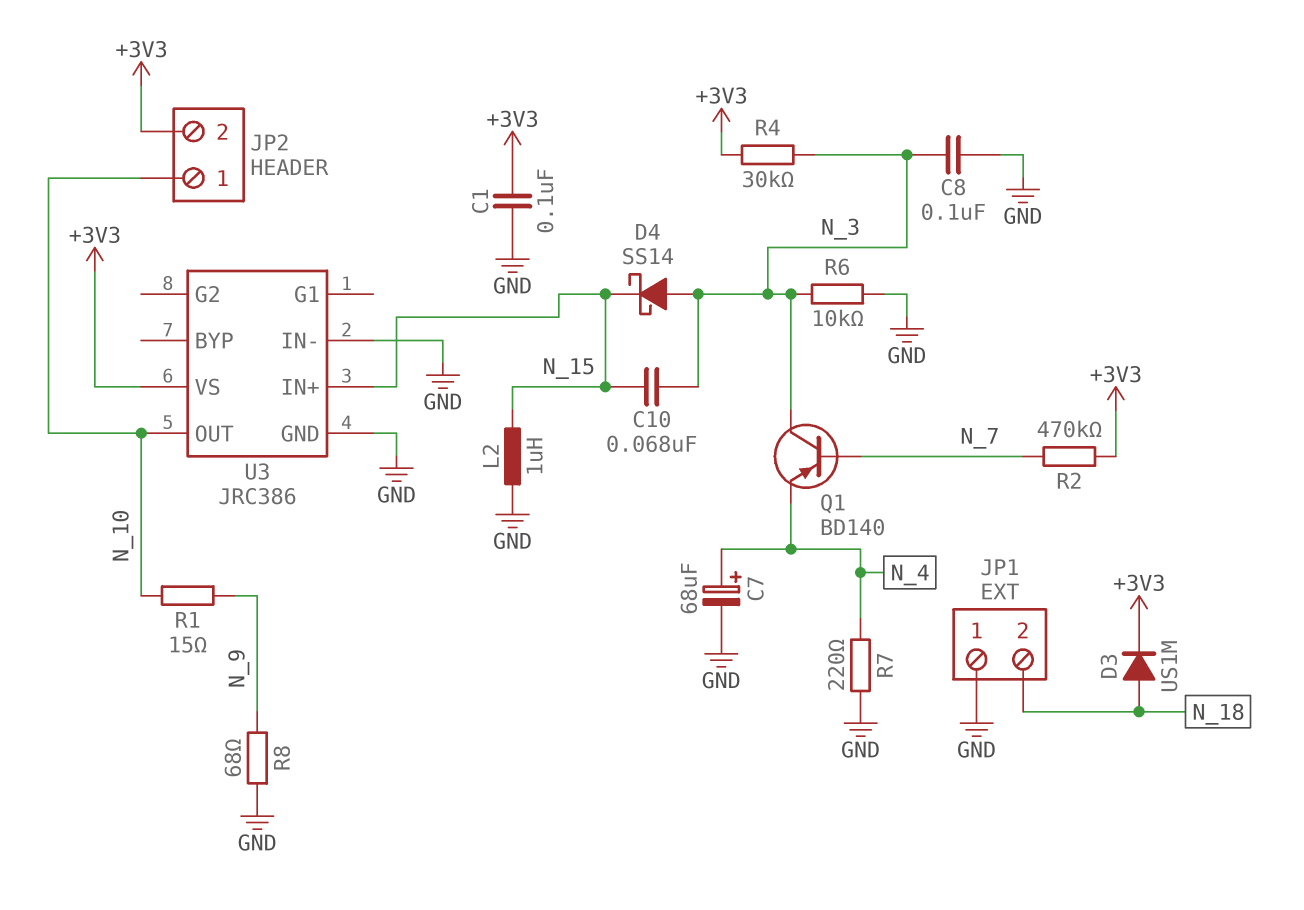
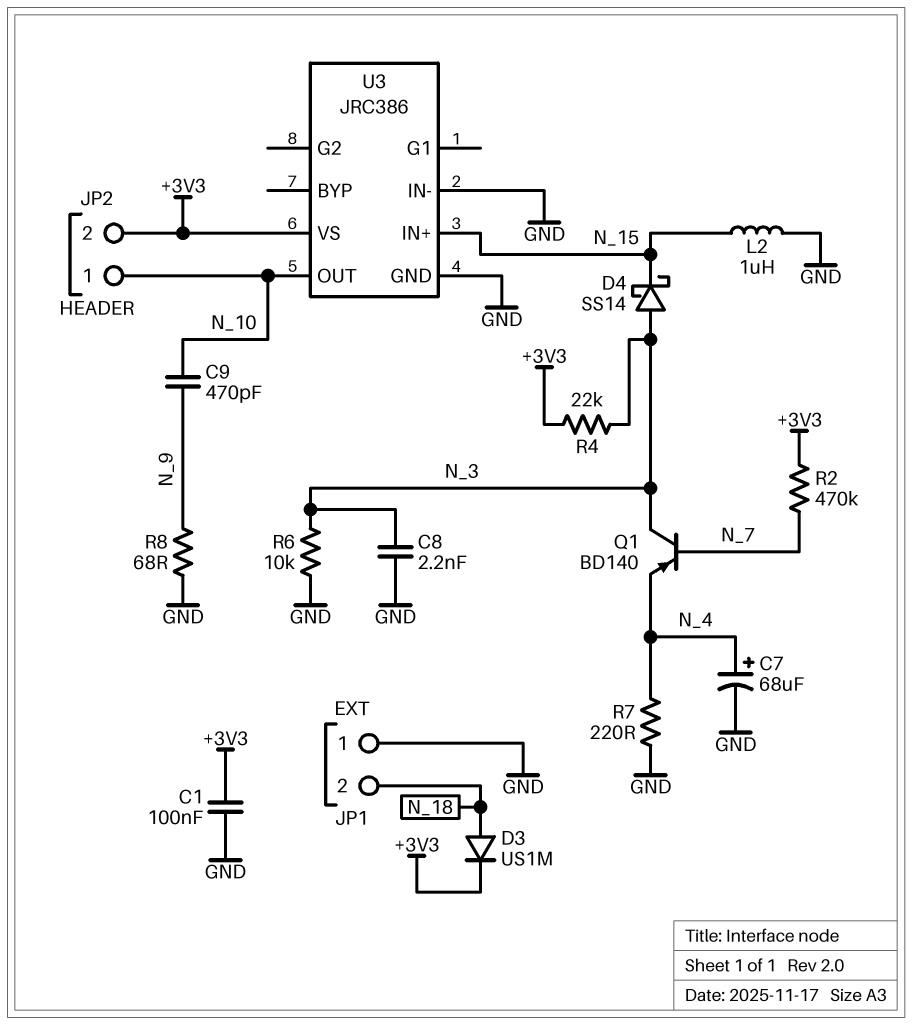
C8: 100nF (GND, N_3) -> 2.2nF (GND, N_3)
C9: none -> 470pF (N_9, N_10)
C10: 68nF (N_3, N_15) -> none
R1: 15 (N_9, N_10) -> none
R4: 30k (+3V3, N_3) -> 22k (+3V3, N_3)

